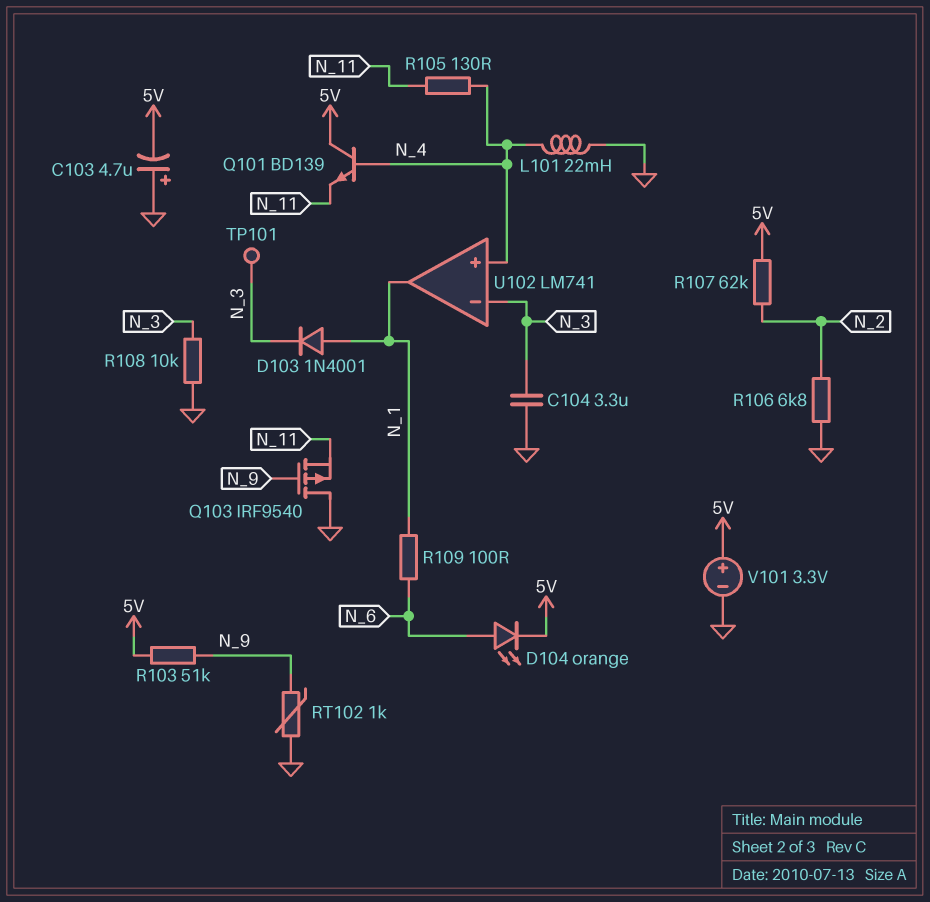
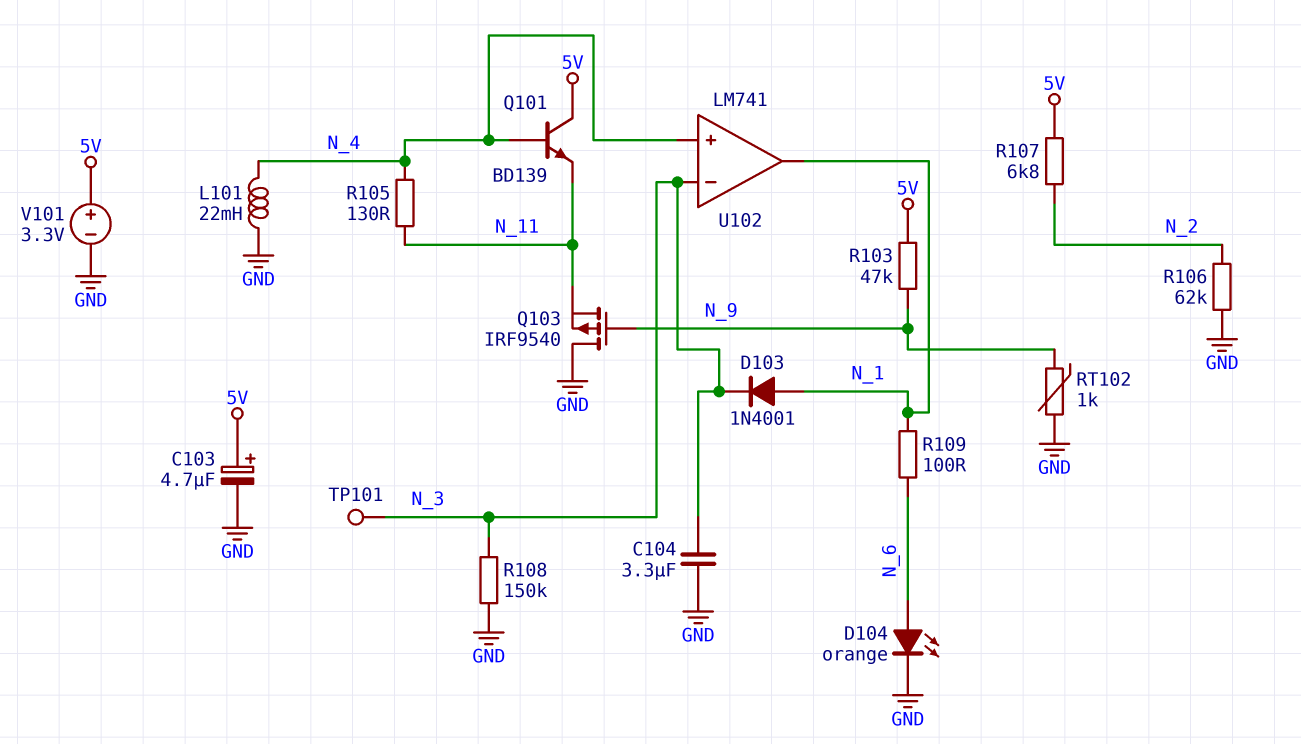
C103: 4.7uF (plus GND, minus 5V) -> 4.7uF (plus 5V, minus GND)
D104: LED orange (A N_6, K 5V) -> LED orange (A N_6, K GND)
R103: 51k (5V, N_9) -> 47k (5V, N_9)
R106: 6.8k (GND, N_2) -> 62k (GND, N_2)
R107: 62k (5V, N_2) -> 6.8k (5V, N_2)
R108: 10k (GND, N_3) -> 150k (GND, N_3)

